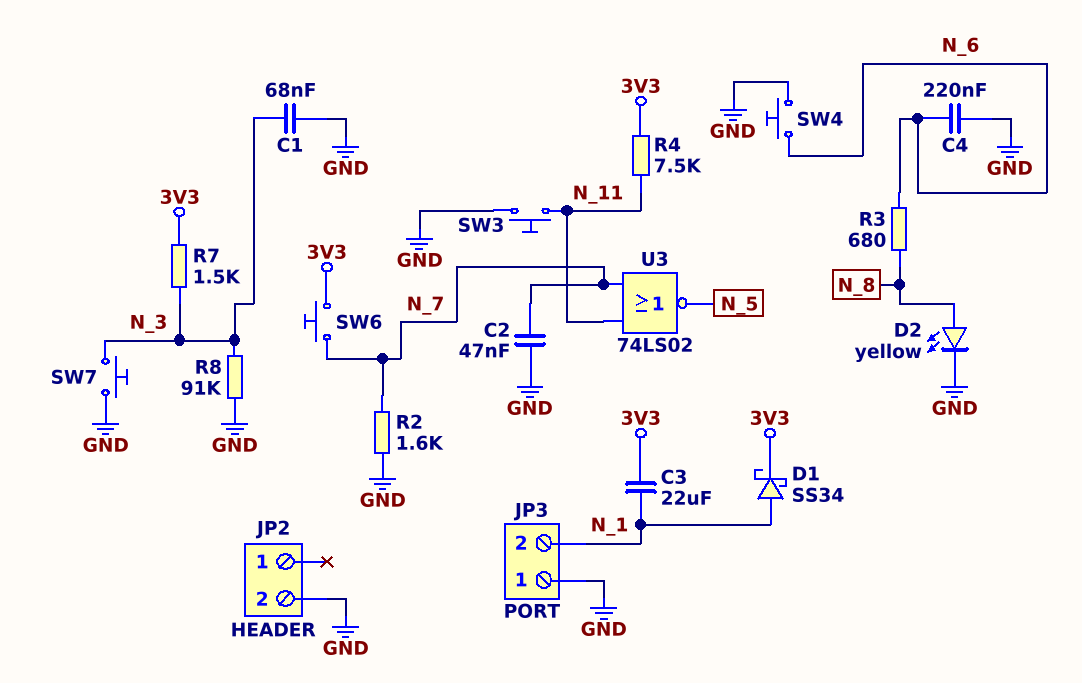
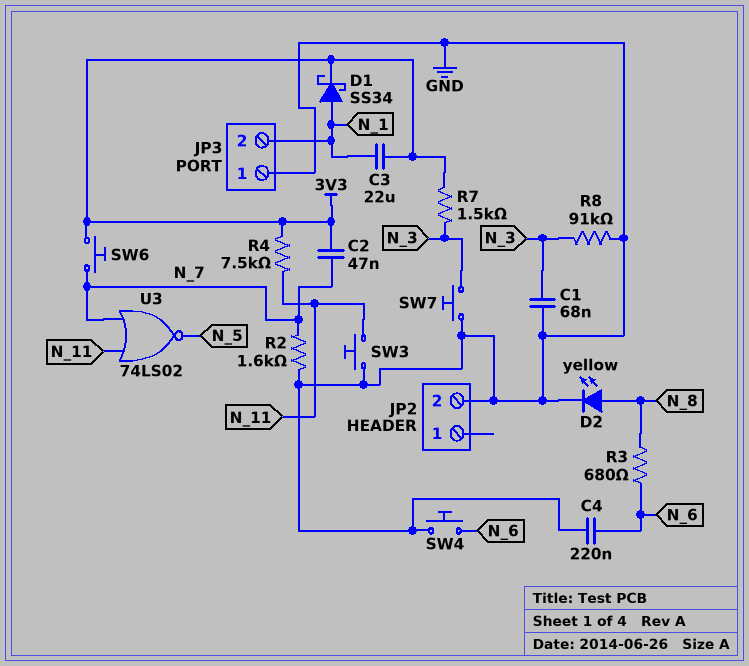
C2: 47nF (GND, N_7) -> 47nF (3V3, N_7)

